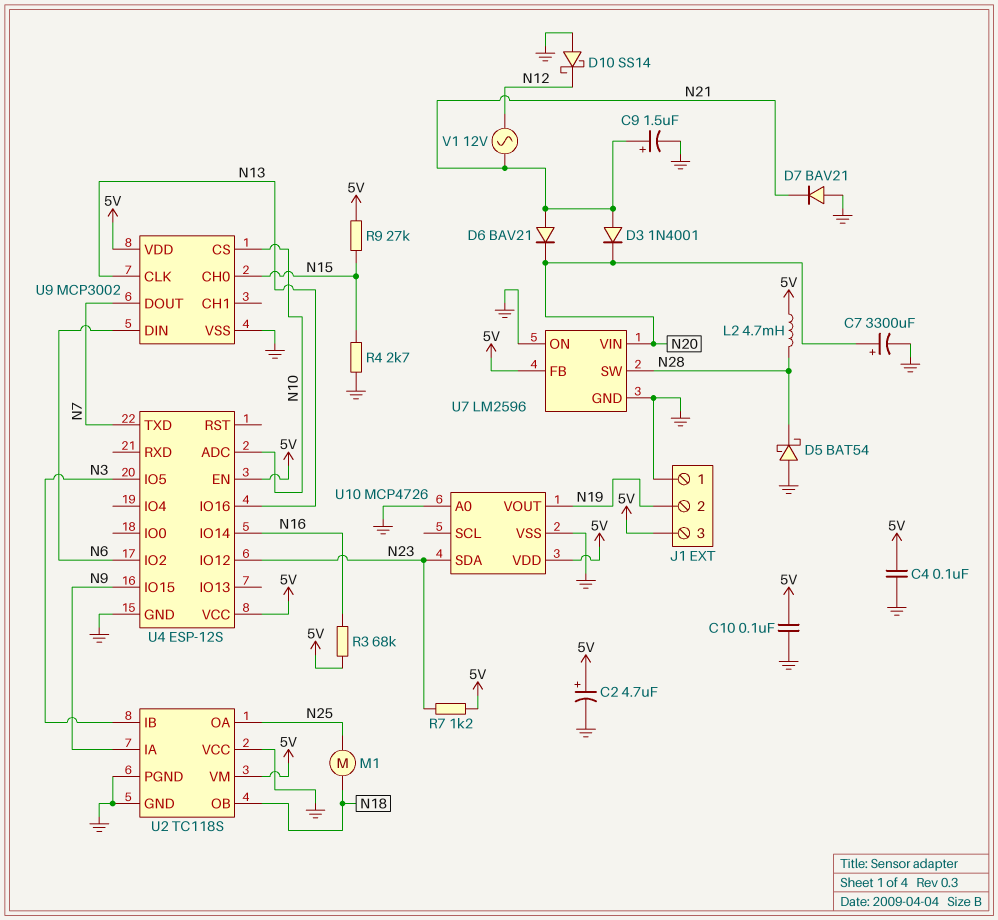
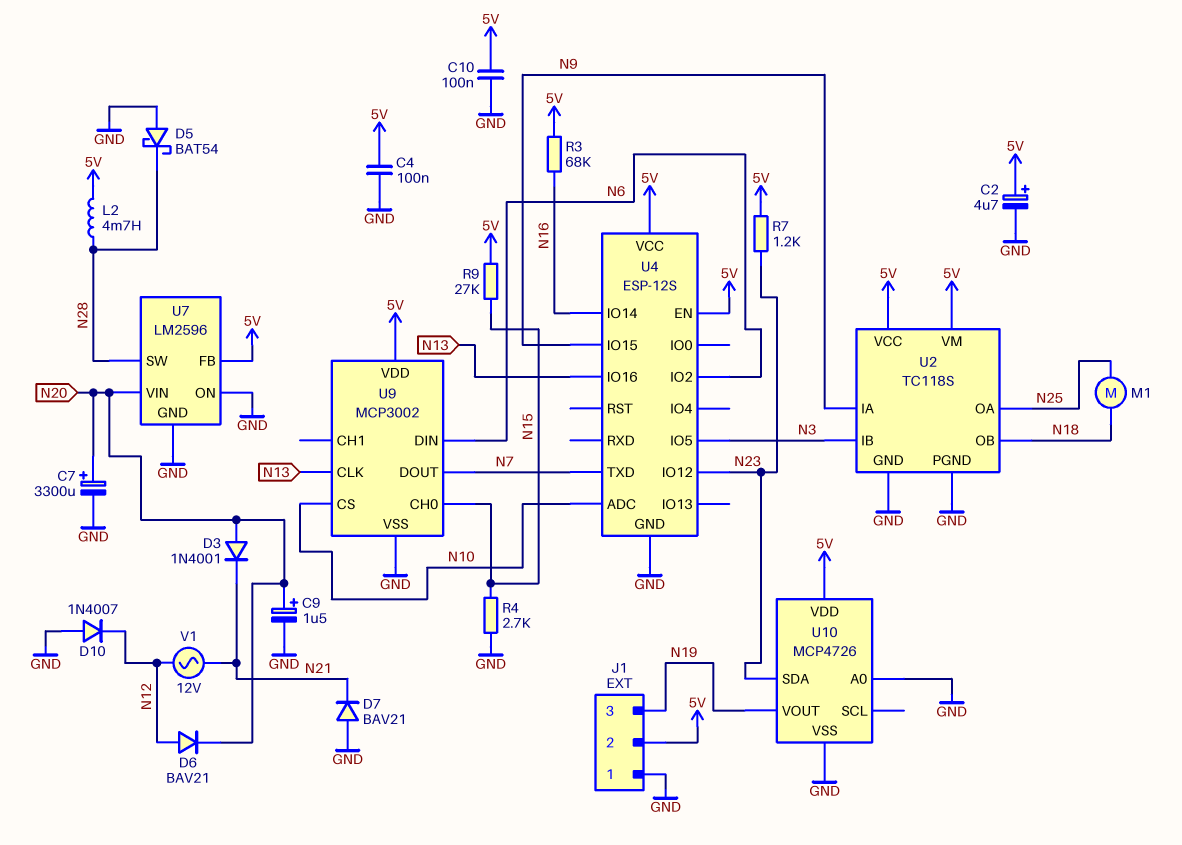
C9: 1.5uF (plus N21, minus GND) -> 1.5uF (plus N20, minus GND)
D3: diode 1N4001 (A N21, K N20) -> diode 1N4001 (A N20, K N21)
D6: diode BAV21 (A N21, K N20) -> diode BAV21 (A N12, K N20)
D10: schottky SS14 (A GND, K N12) -> diode 1N4007 (A GND, K N12)
J1 pin 2: N19 -> 5V
J1 pin 3: 5V -> N19
U2 pin VCC: GND -> 5V

